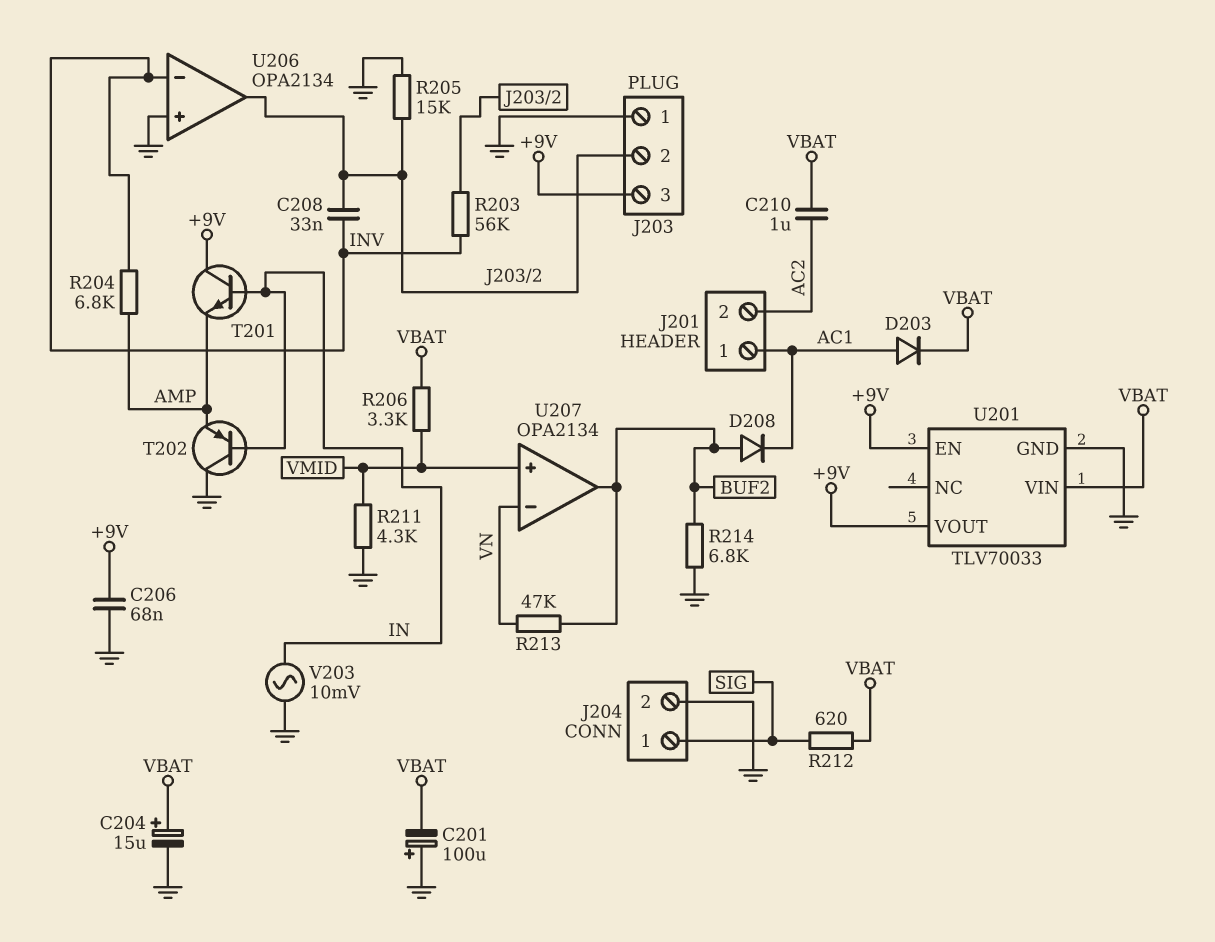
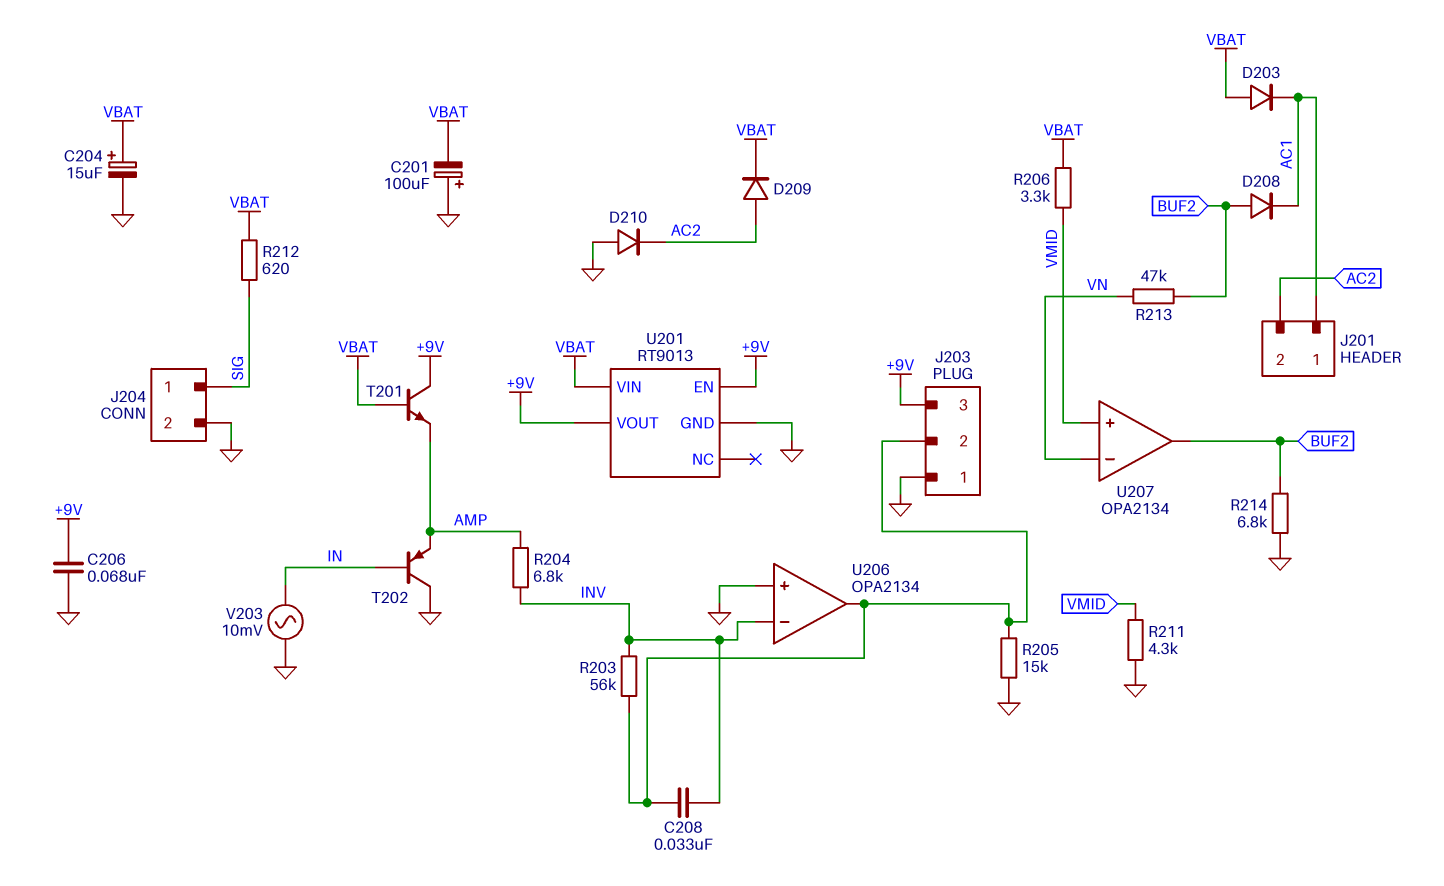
C210: 1uF (AC2, VBAT) -> none
D203: diode (A AC1, K VBAT) -> diode (A VBAT, K AC1)
D209: none -> diode (A AC2, K VBAT)
D210: none -> diode (A GND, K AC2)
T201: NPN (B IN, C +9V, E AMP) -> NPN (B VBAT, C +9V, E AMP)
U201: TLV70033 -> RT9013

